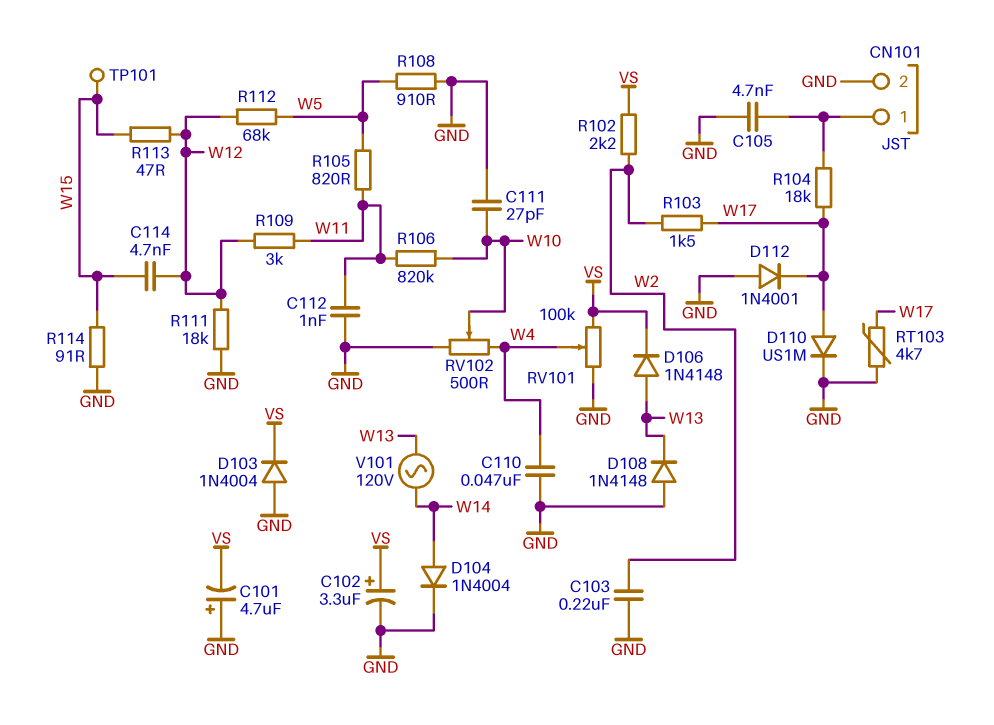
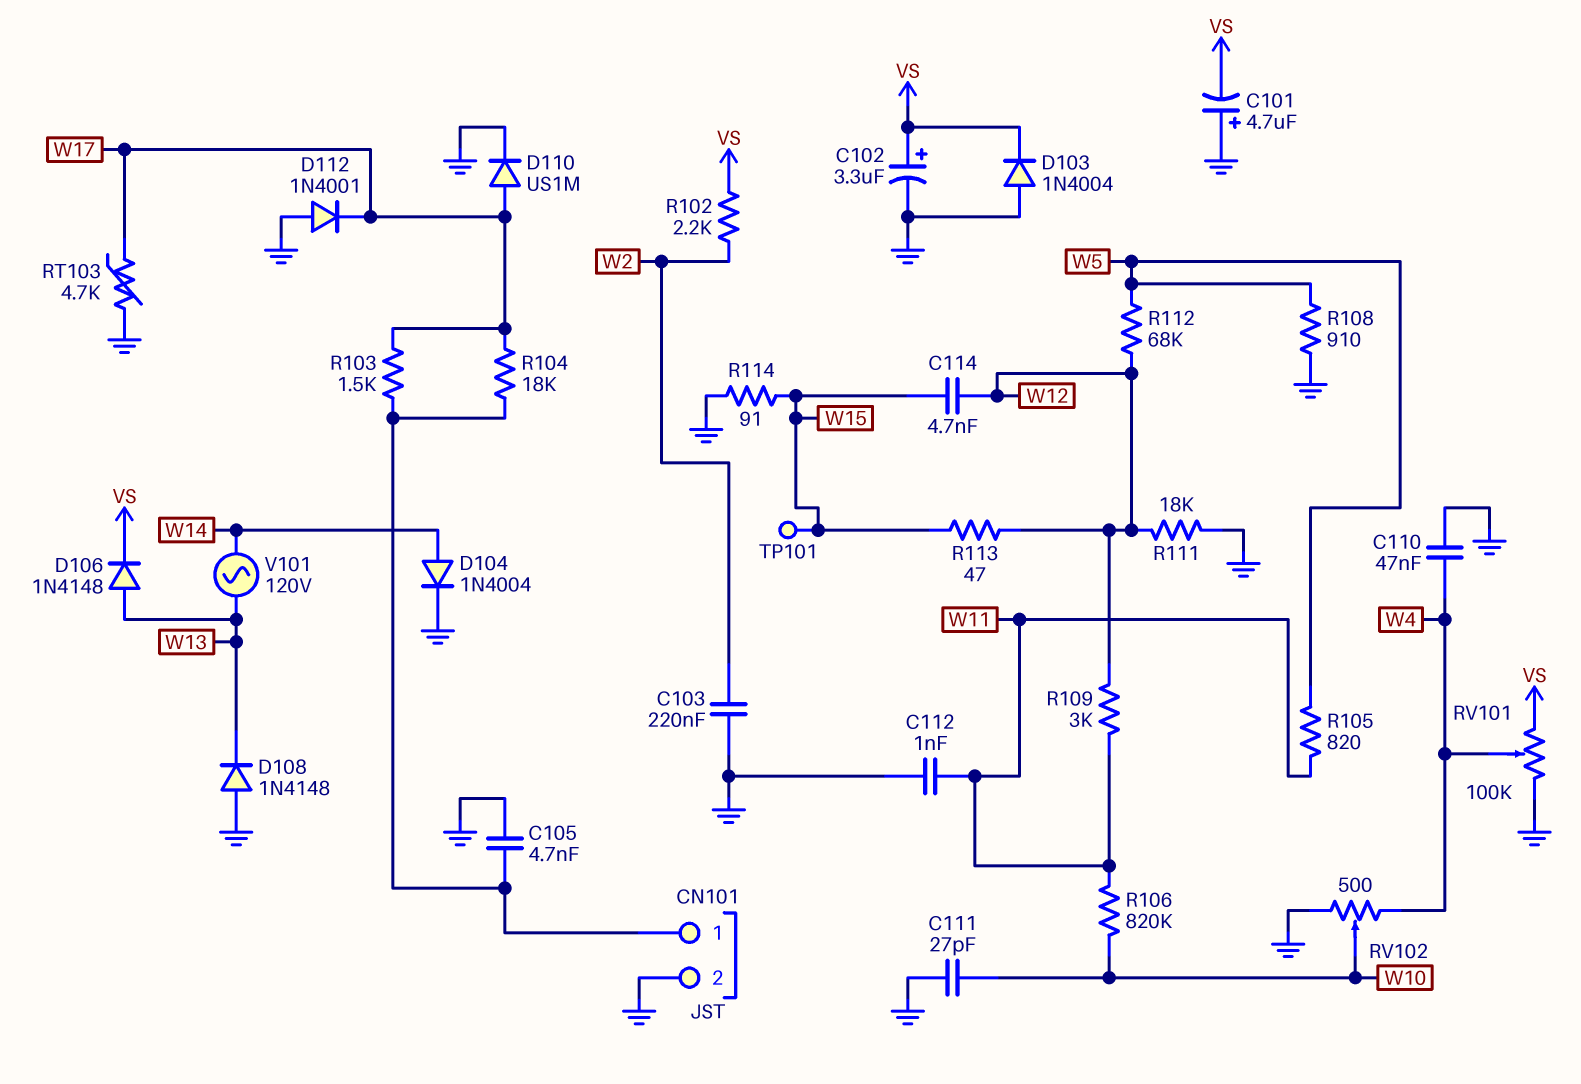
R103: 1.5k (W2, W17) -> 1.5k (CN101/1, W17)

